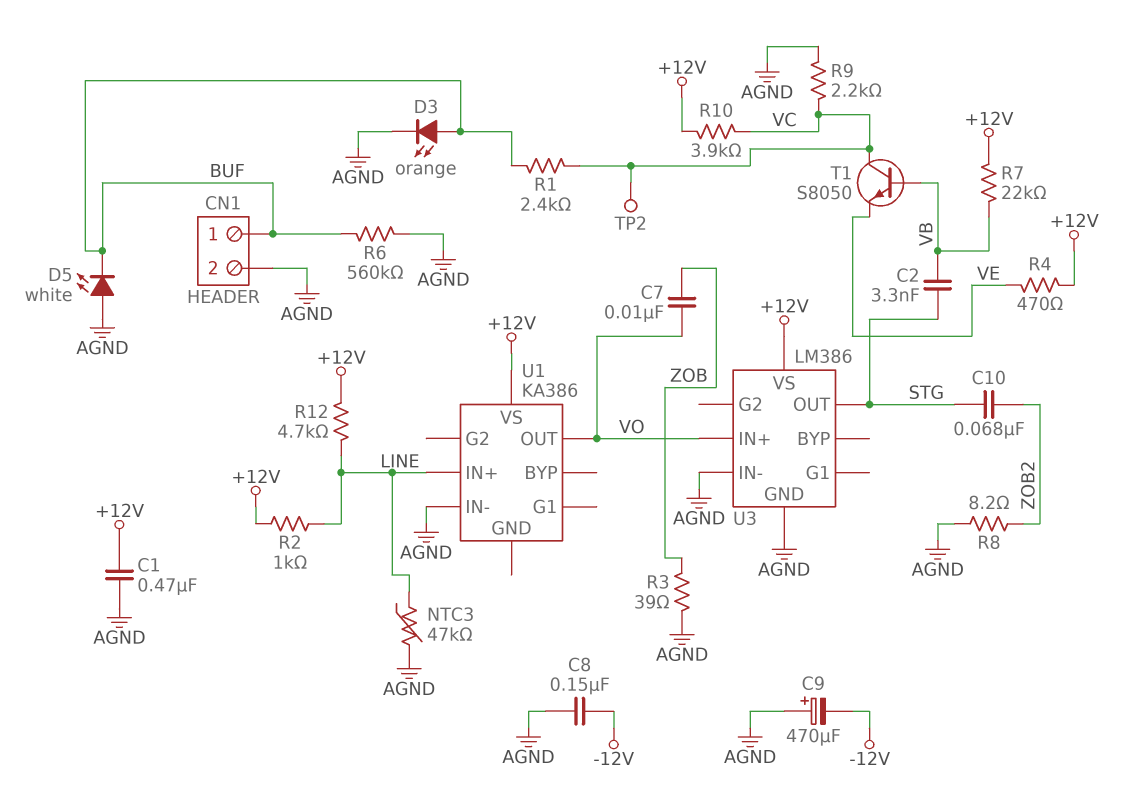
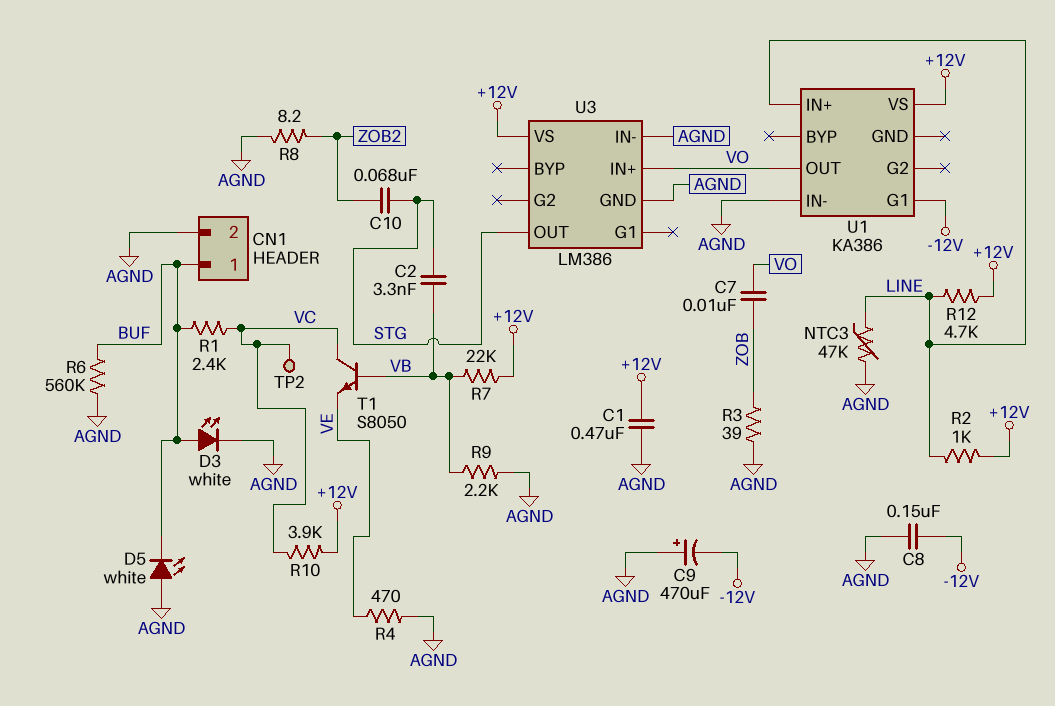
D3: LED orange (A BUF, K AGND) -> LED white (A BUF, K AGND)
R4: 470 (+12V, VE) -> 470 (AGND, VE)
R9: 2.2k (AGND, VC) -> 2.2k (AGND, VB)
U1 pin G1: none -> -12V

